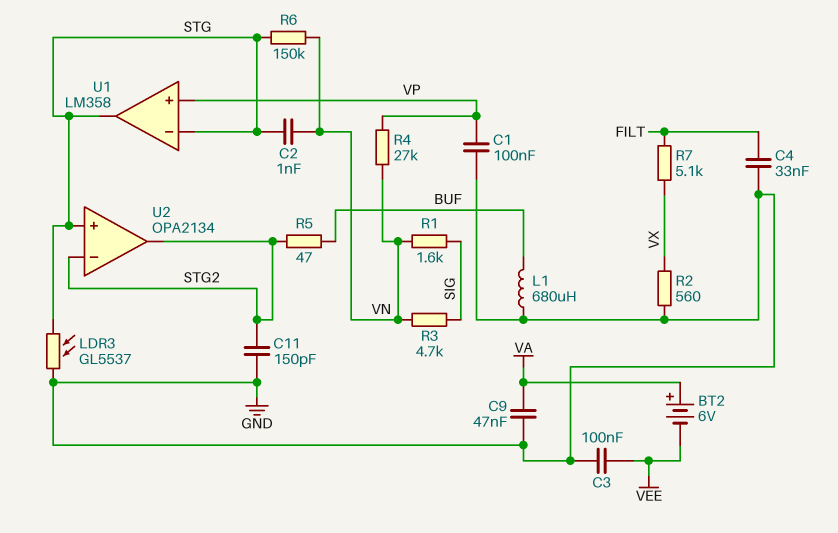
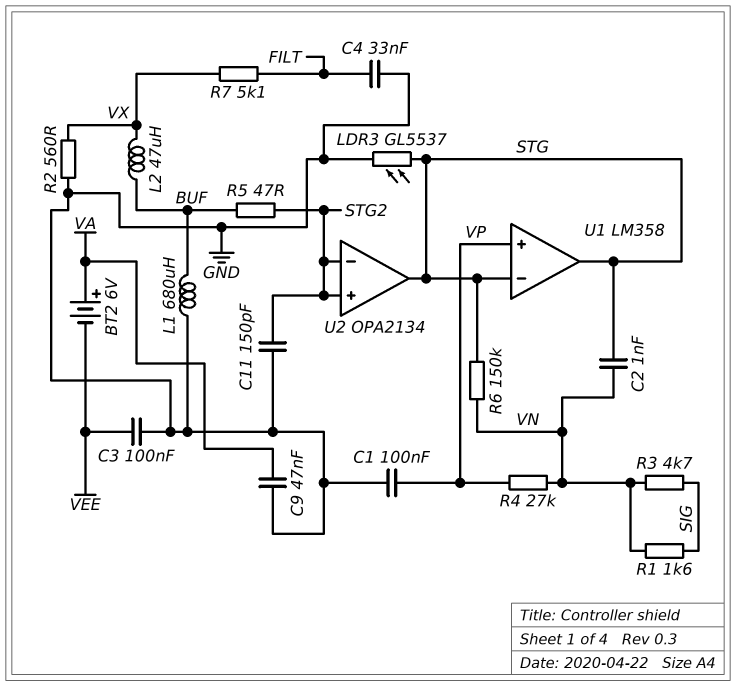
L2: none -> 47uH (BUF, VX)
U2 pin in+: STG -> STG2
U2 pin out: STG2 -> STG

